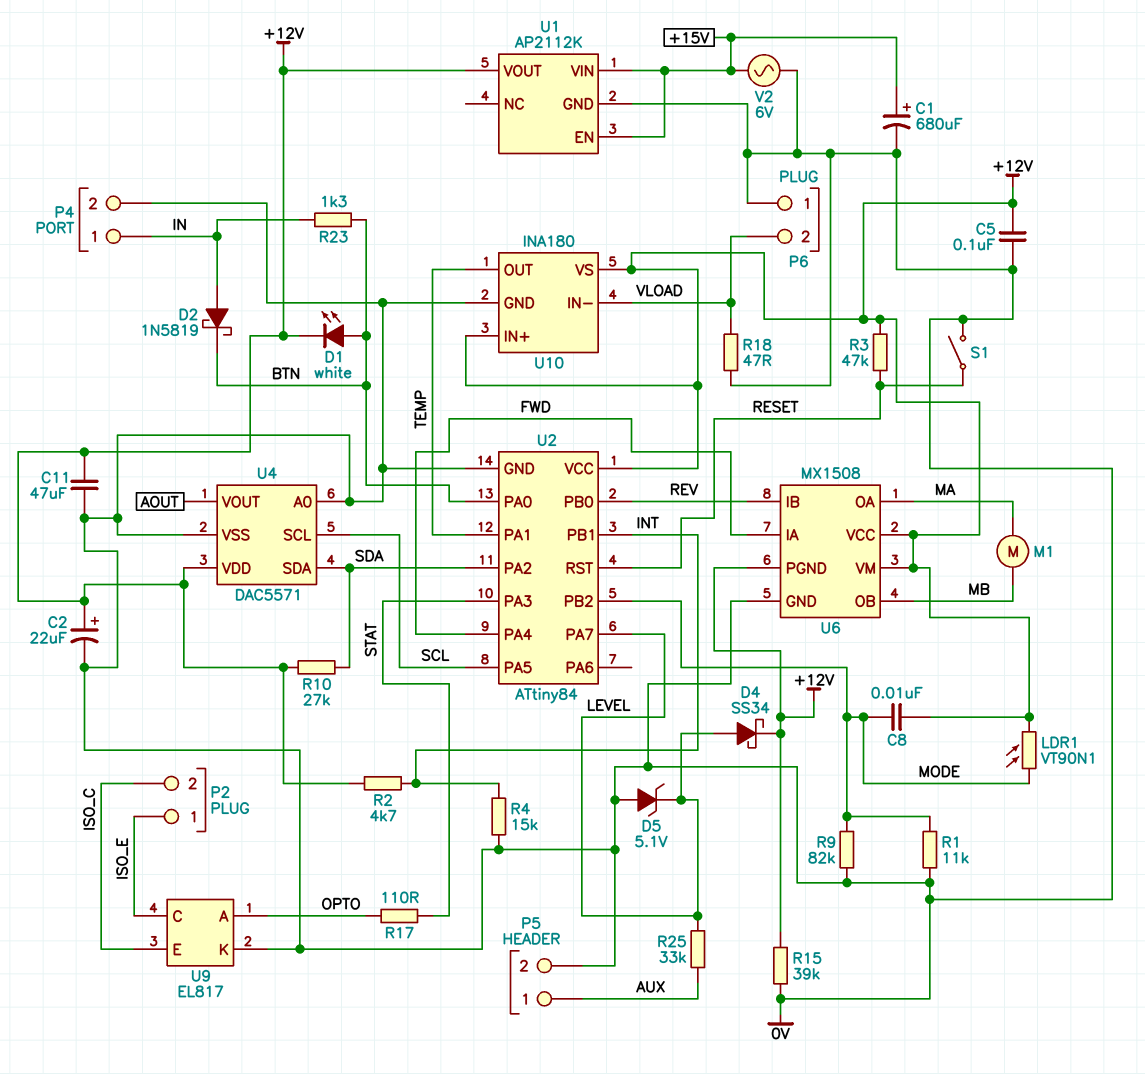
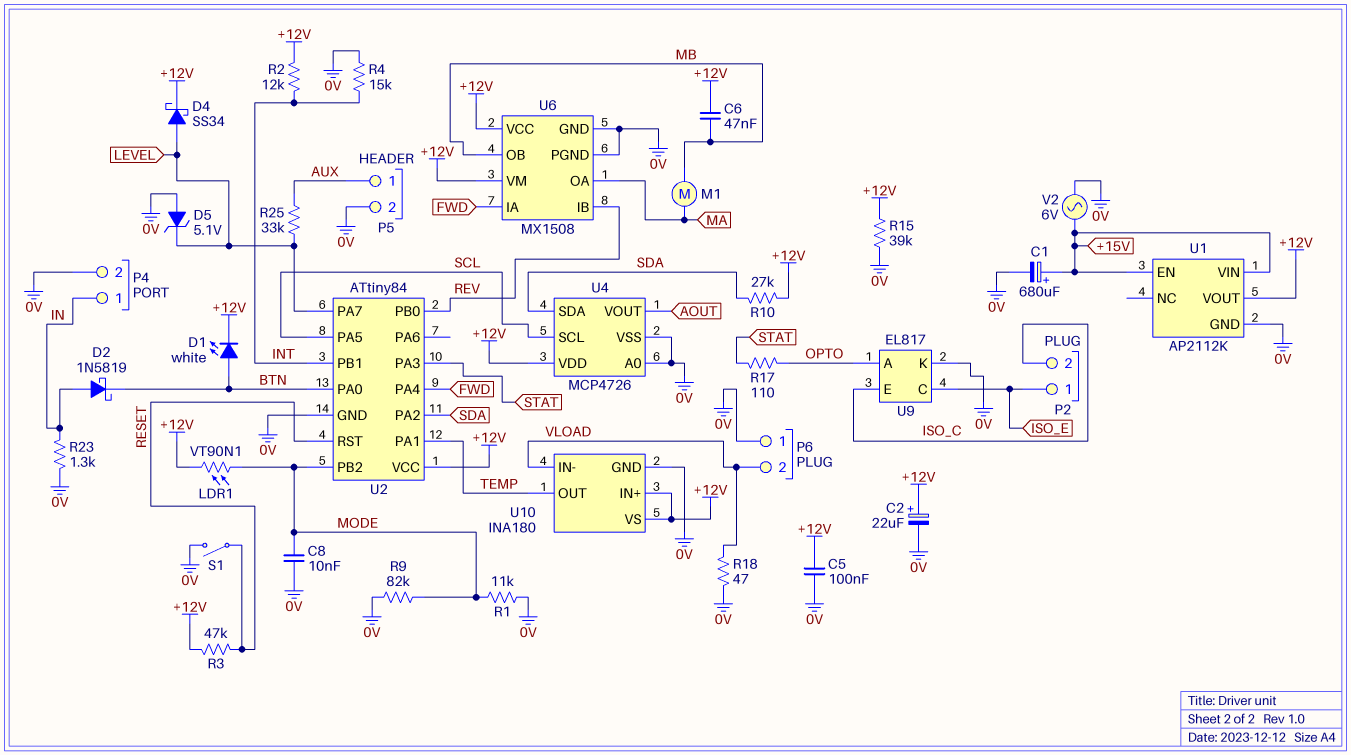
C6: none -> 47nF (+12V, MB)
C8: 10nF (+12V, MODE) -> 10nF (0V, MODE)
C11: 47uF (+12V, 0V) -> none
R2: 4.7k (+12V, INT) -> 12k (+12V, INT)
R23: 1.3k (BTN, IN) -> 1.3k (0V, IN)
U4: DAC5571 -> MCP4726
U6 pin PGND: +12V -> 0V

